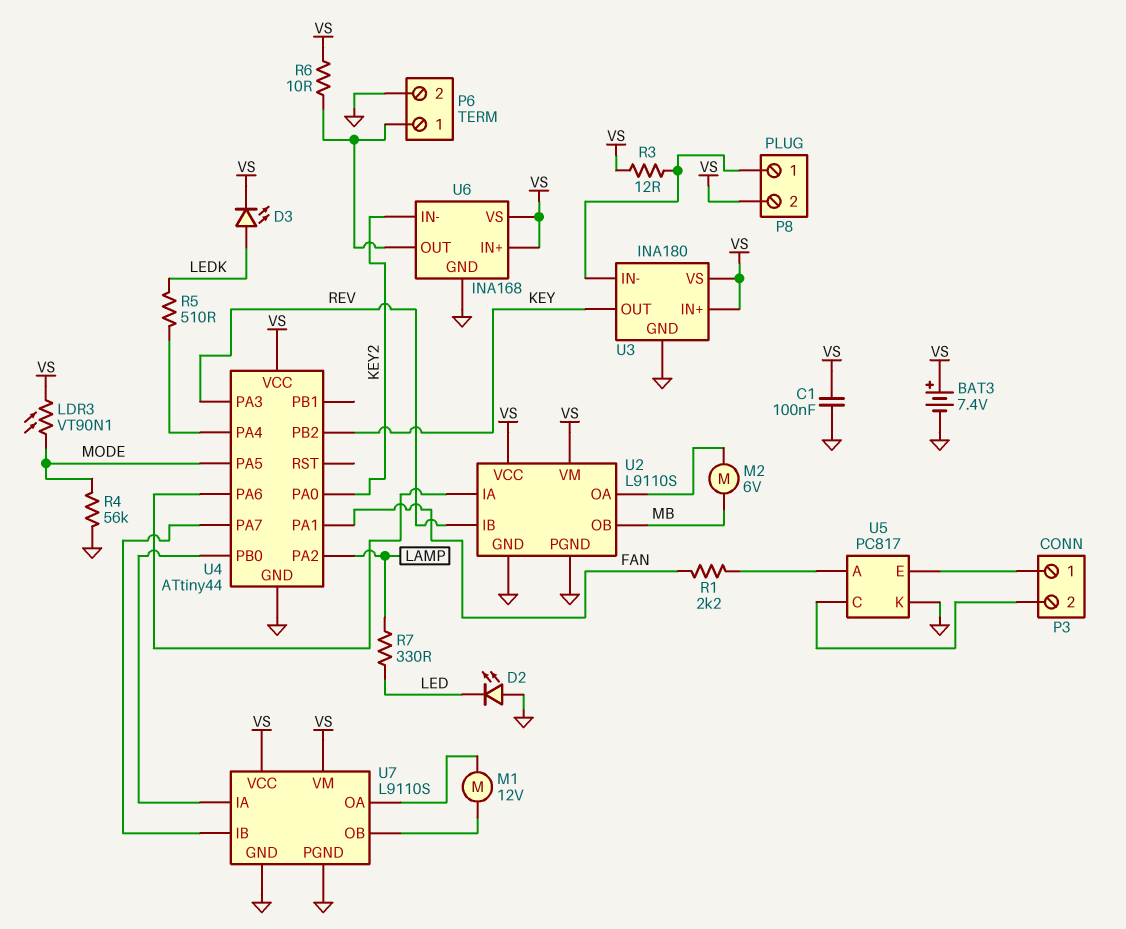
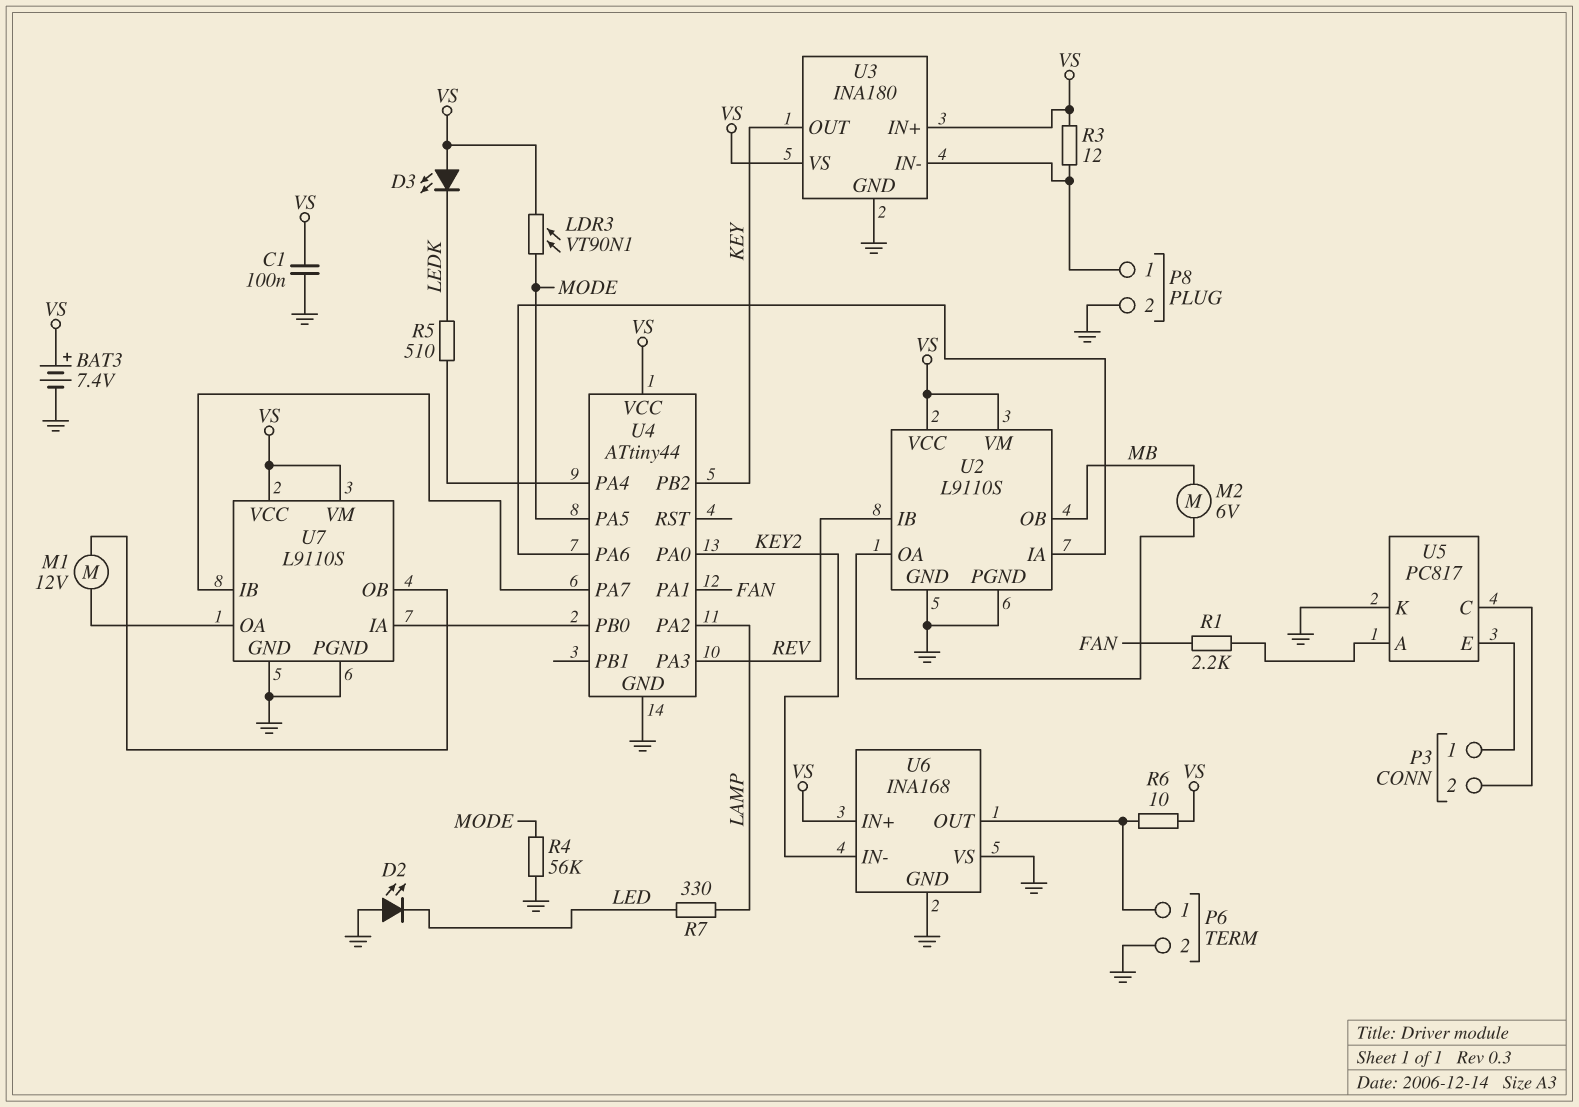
D3: LED (A LEDK, K VS) -> LED (A VS, K LEDK)
P8 pin 2: VS -> GND
U6 pin VS: VS -> GND

